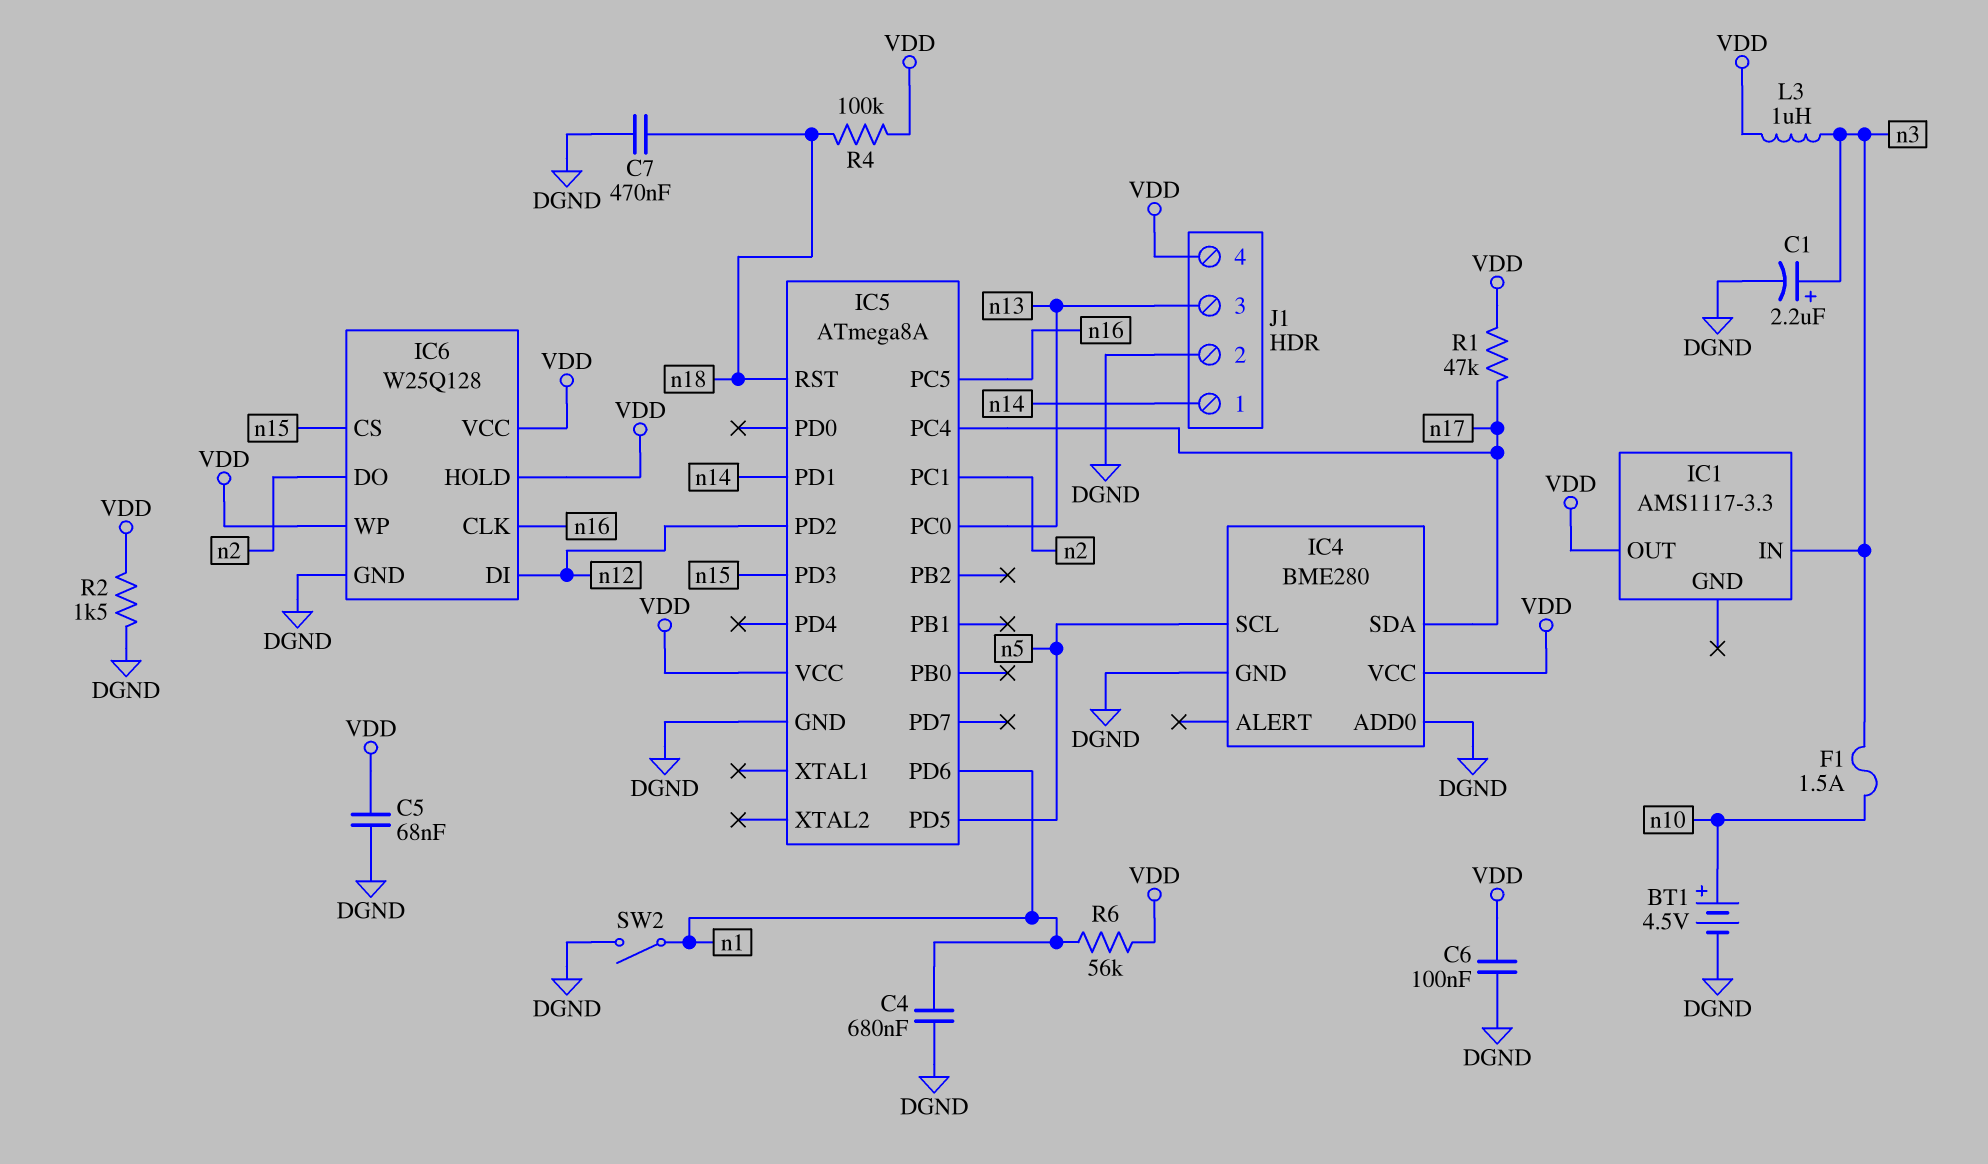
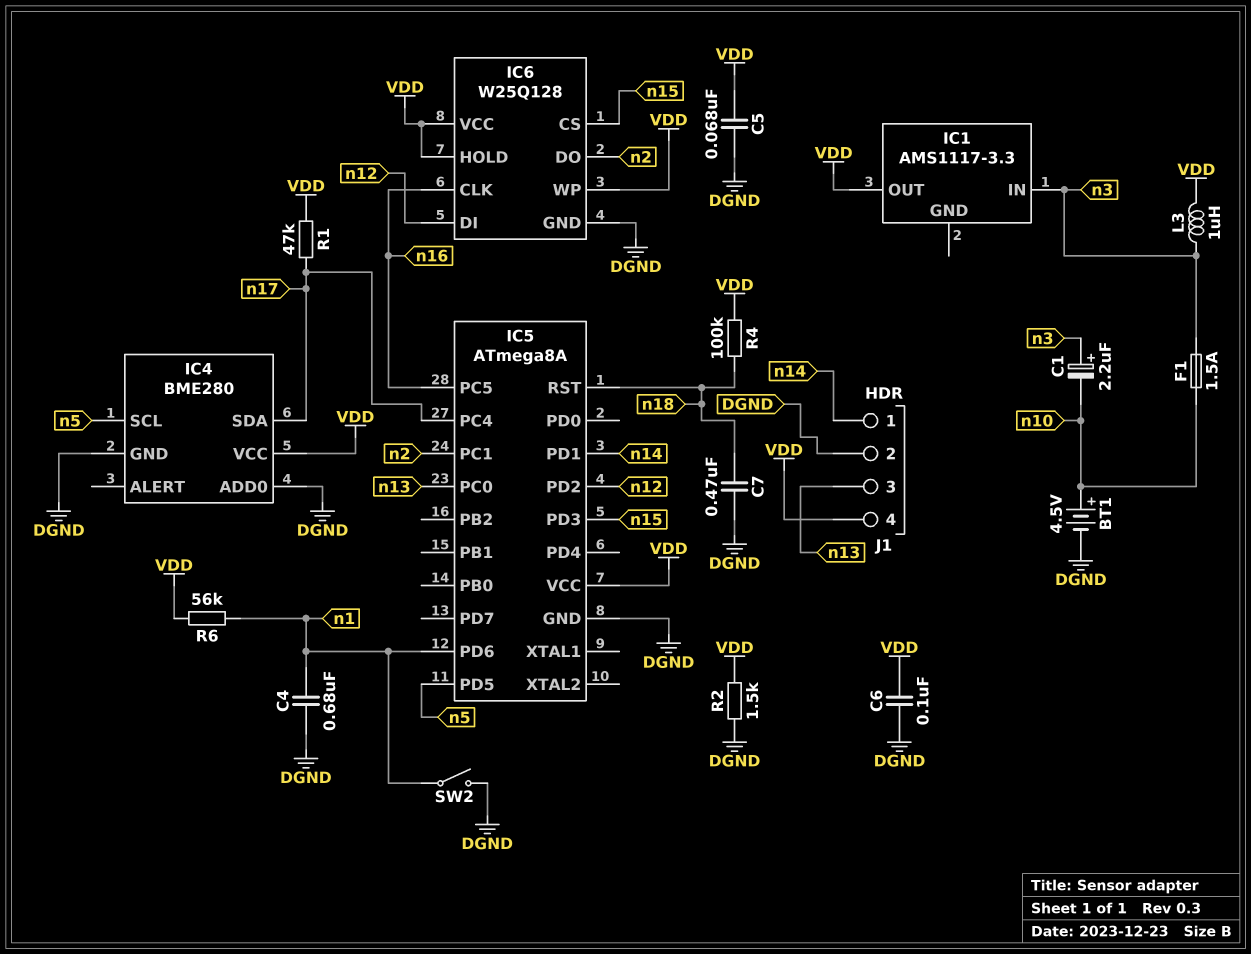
C1: 2.2uF (plus n3, minus DGND) -> 2.2uF (plus n3, minus n10)

